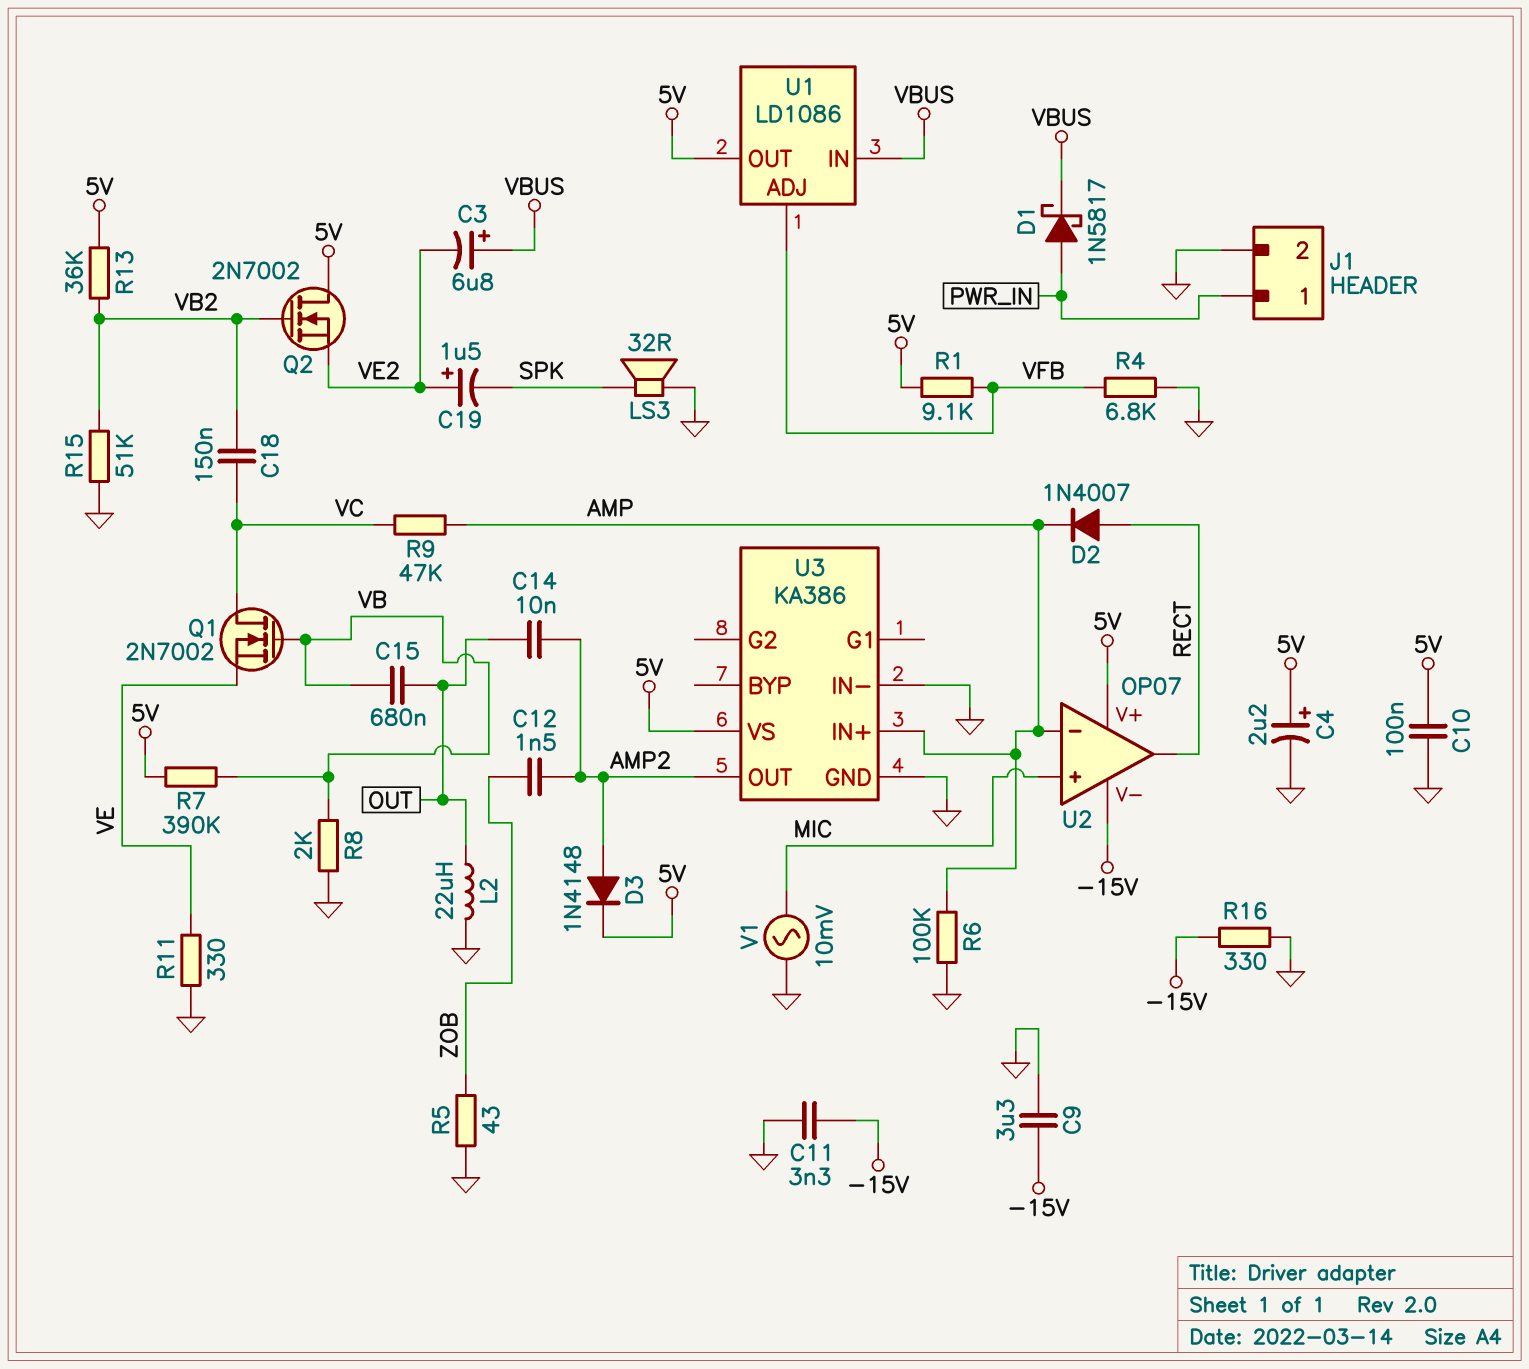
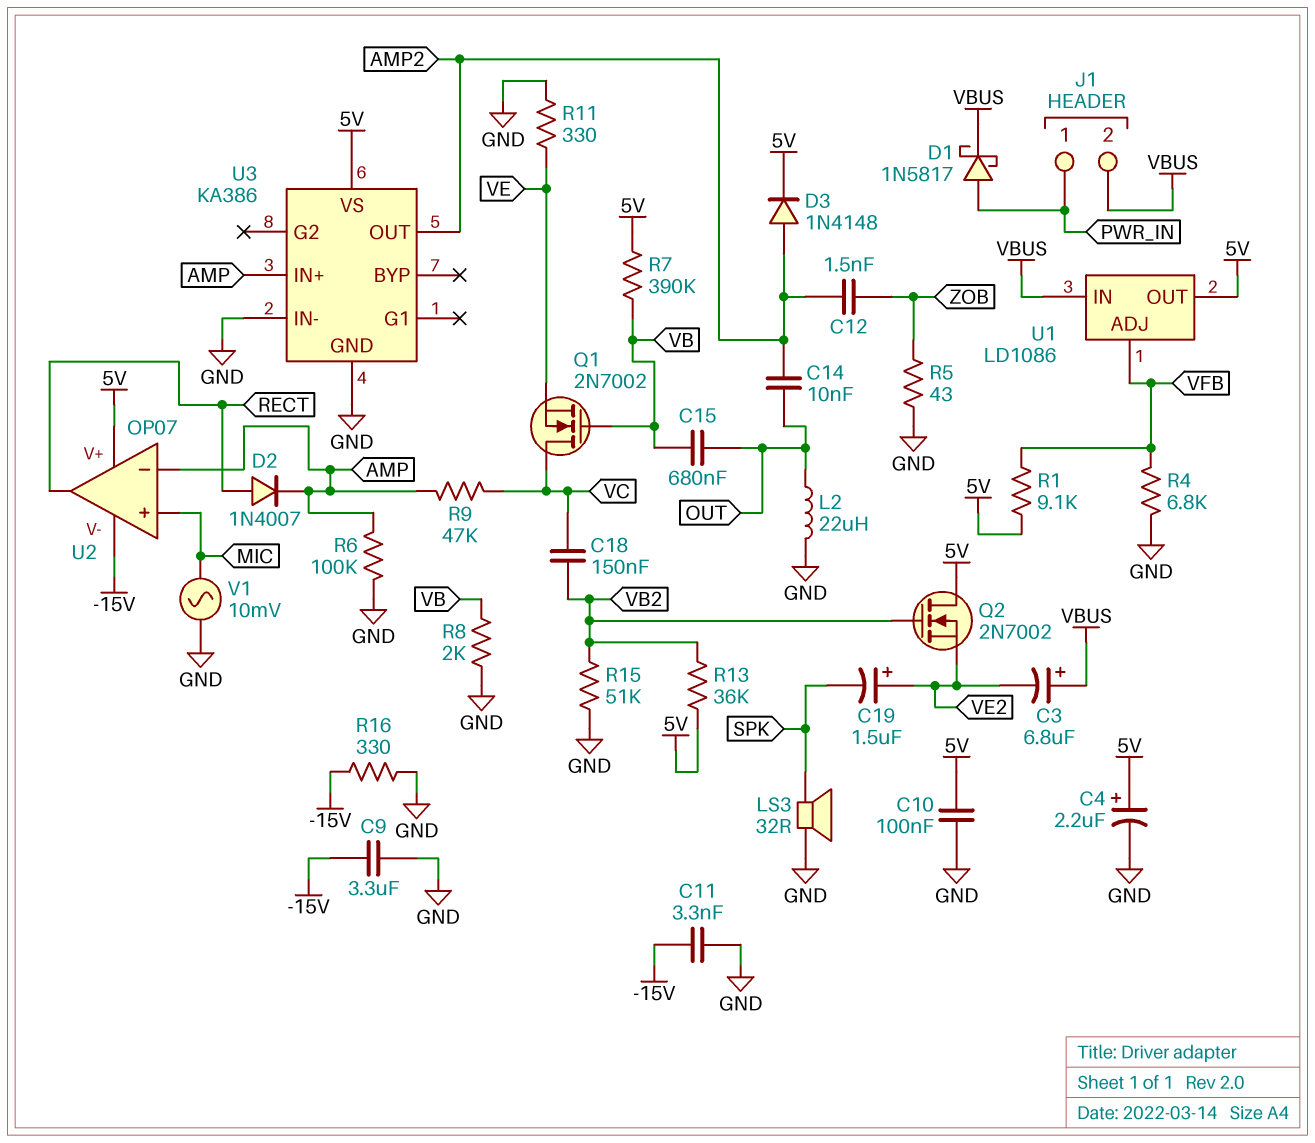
J1 pin 2: GND -> VBUS

